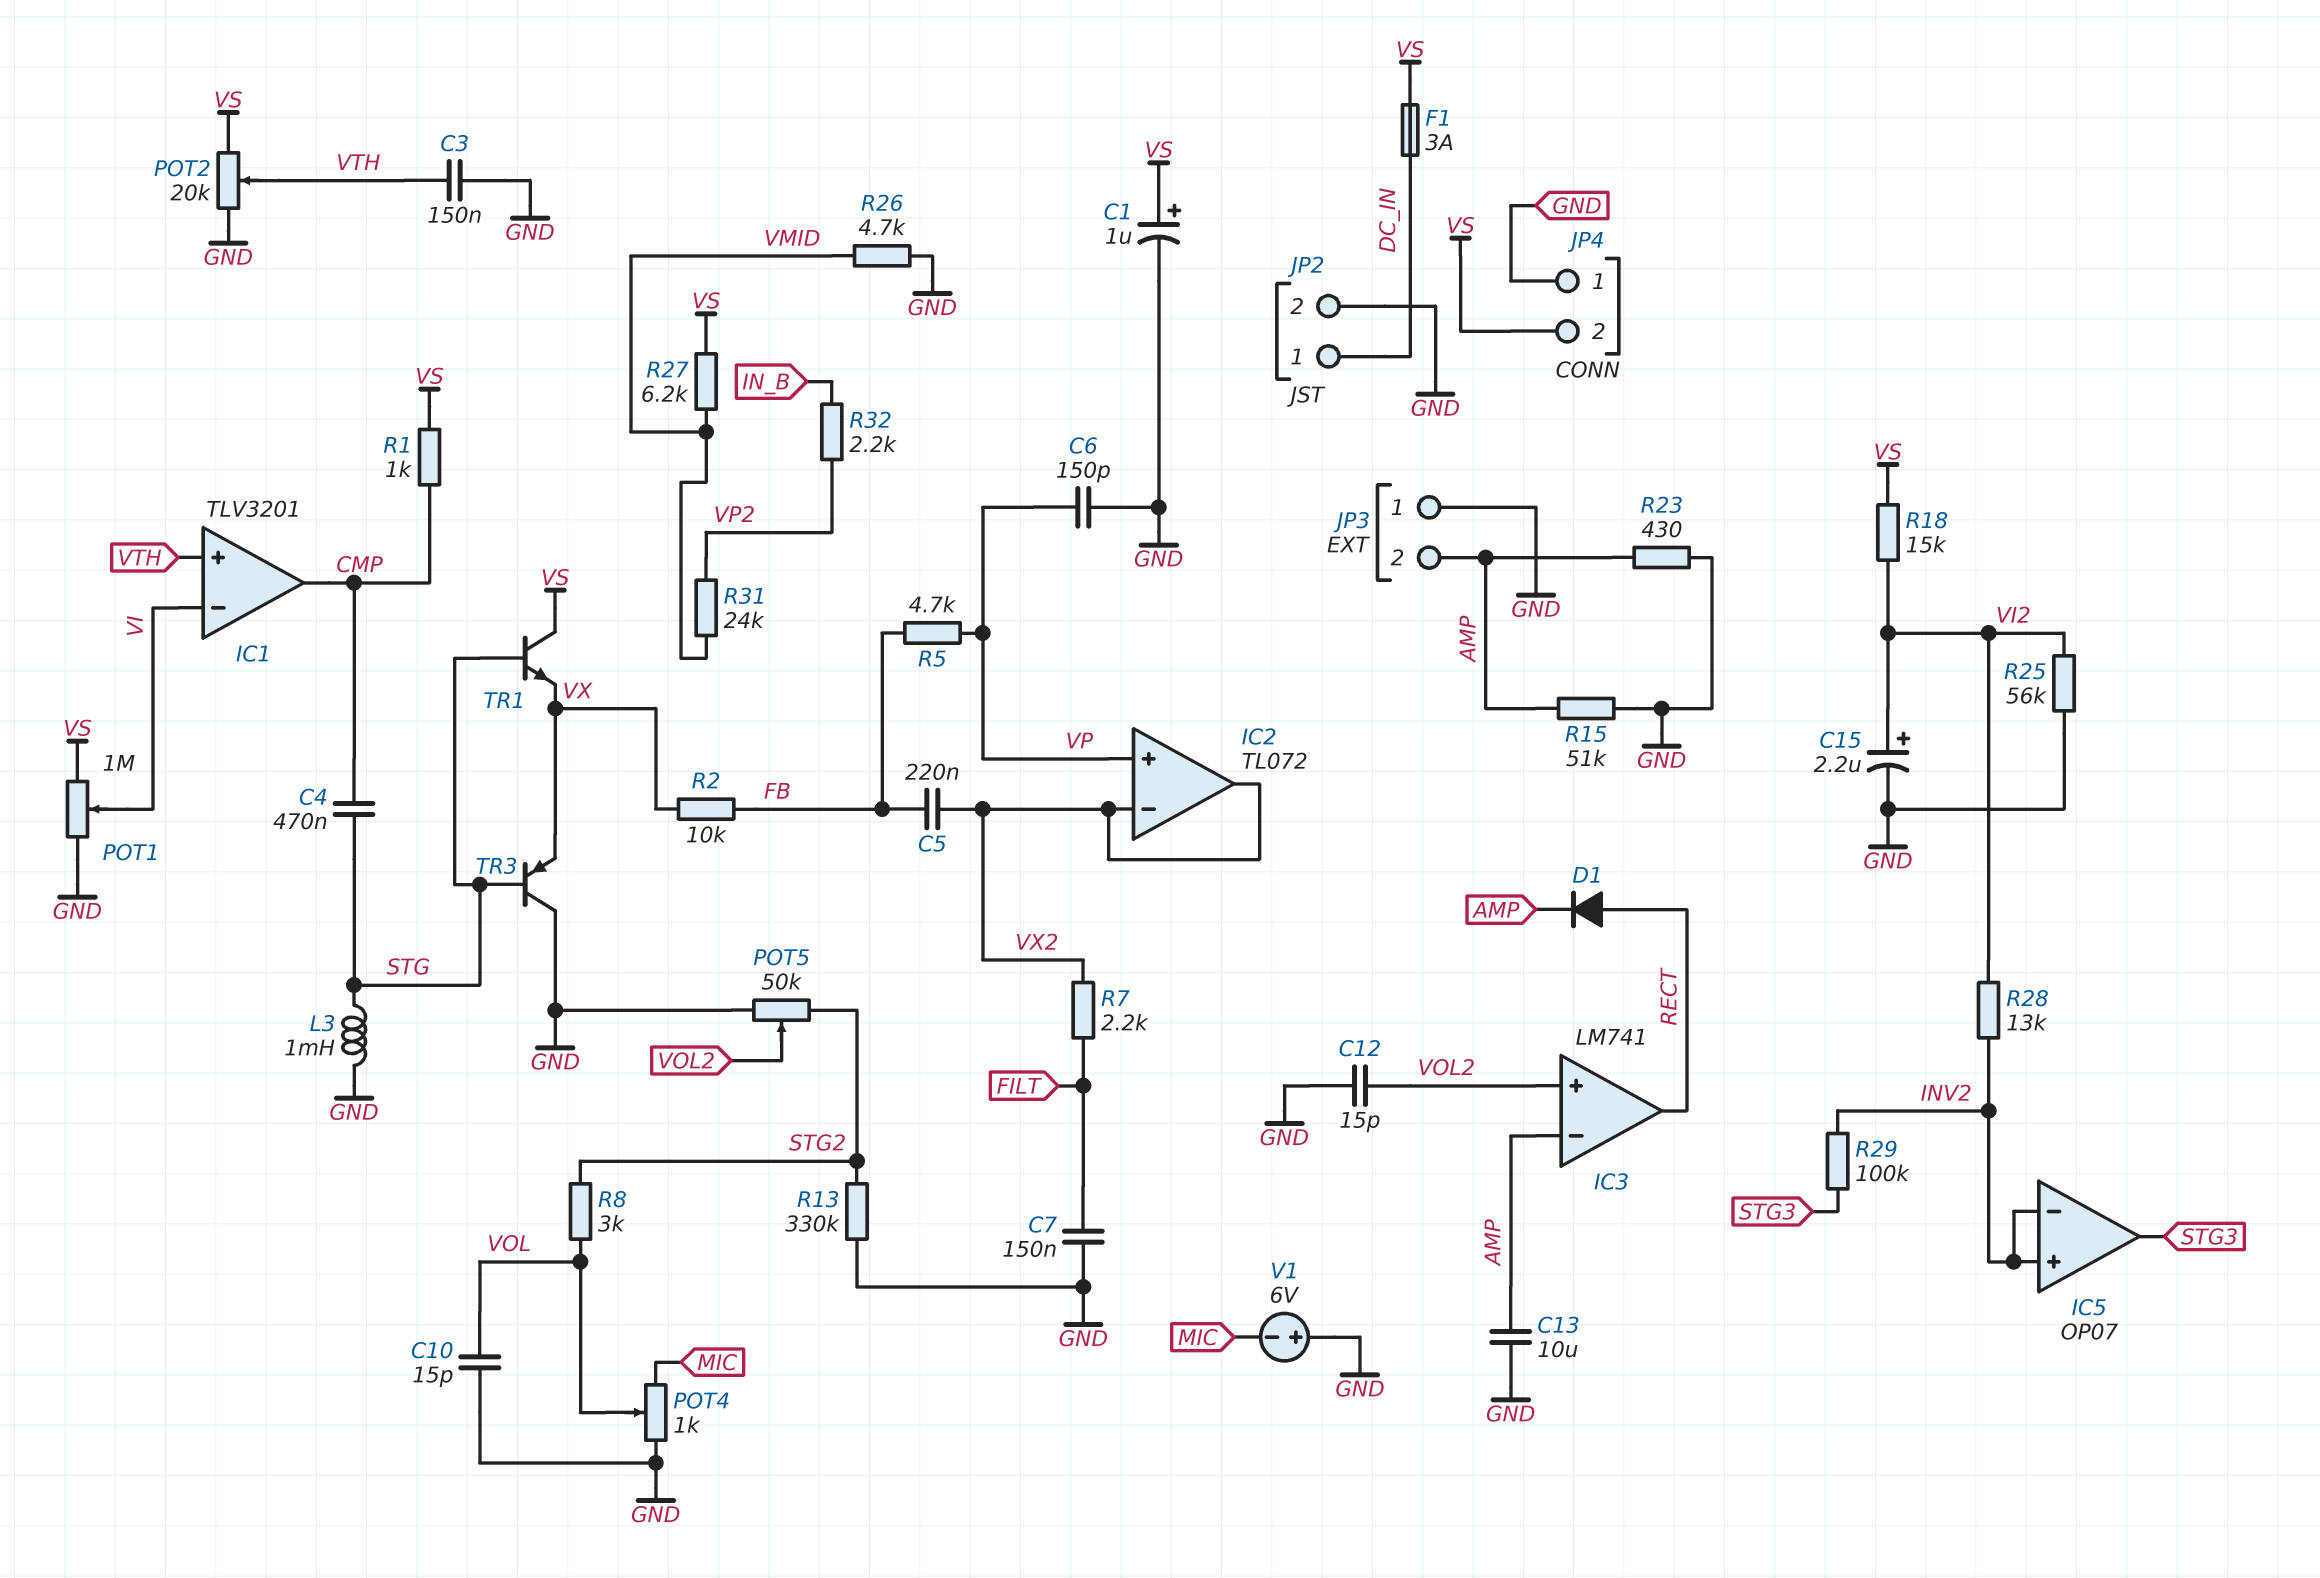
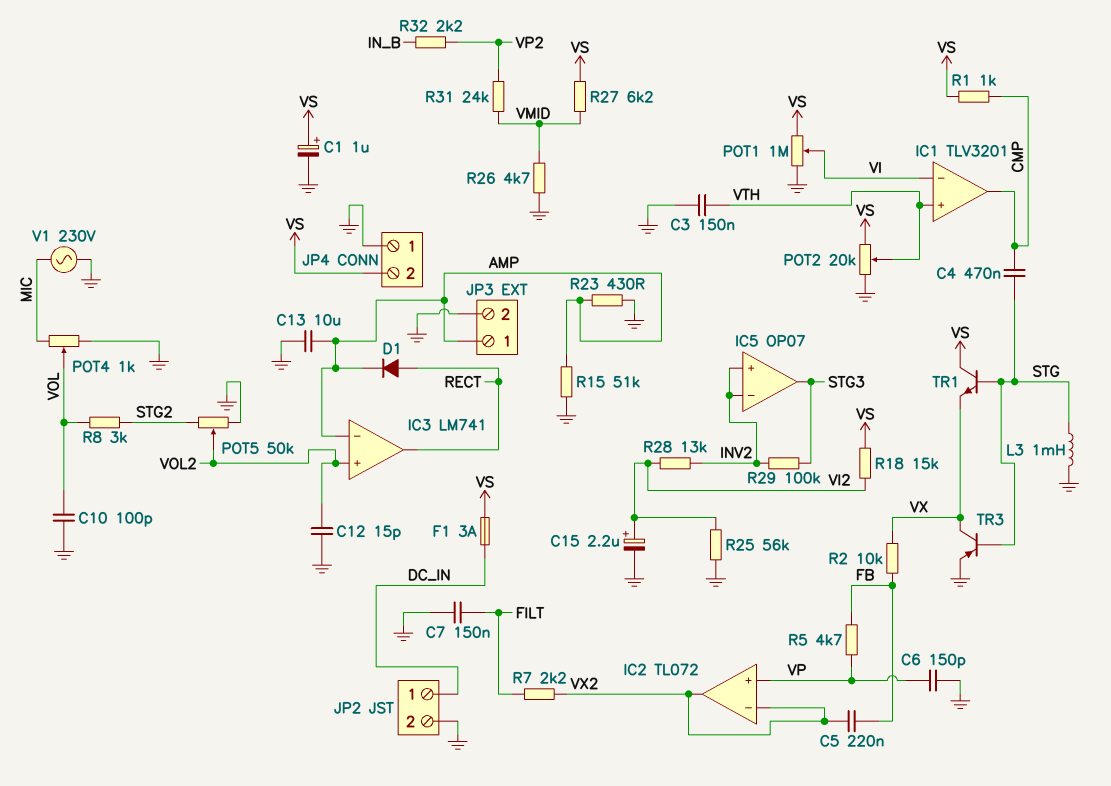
C10: 15pF (GND, VOL) -> 100pF (GND, VOL)
JP3 pin 1: GND -> AMP
JP3 pin 2: AMP -> GND
R13: 330k (GND, STG2) -> none
TR3: PNP (B STG, C GND, E VX) -> PNP (B STG, C VX, E GND)
V1: 6V (plus GND, minus MIC) -> AC 230V (GND, MIC)

